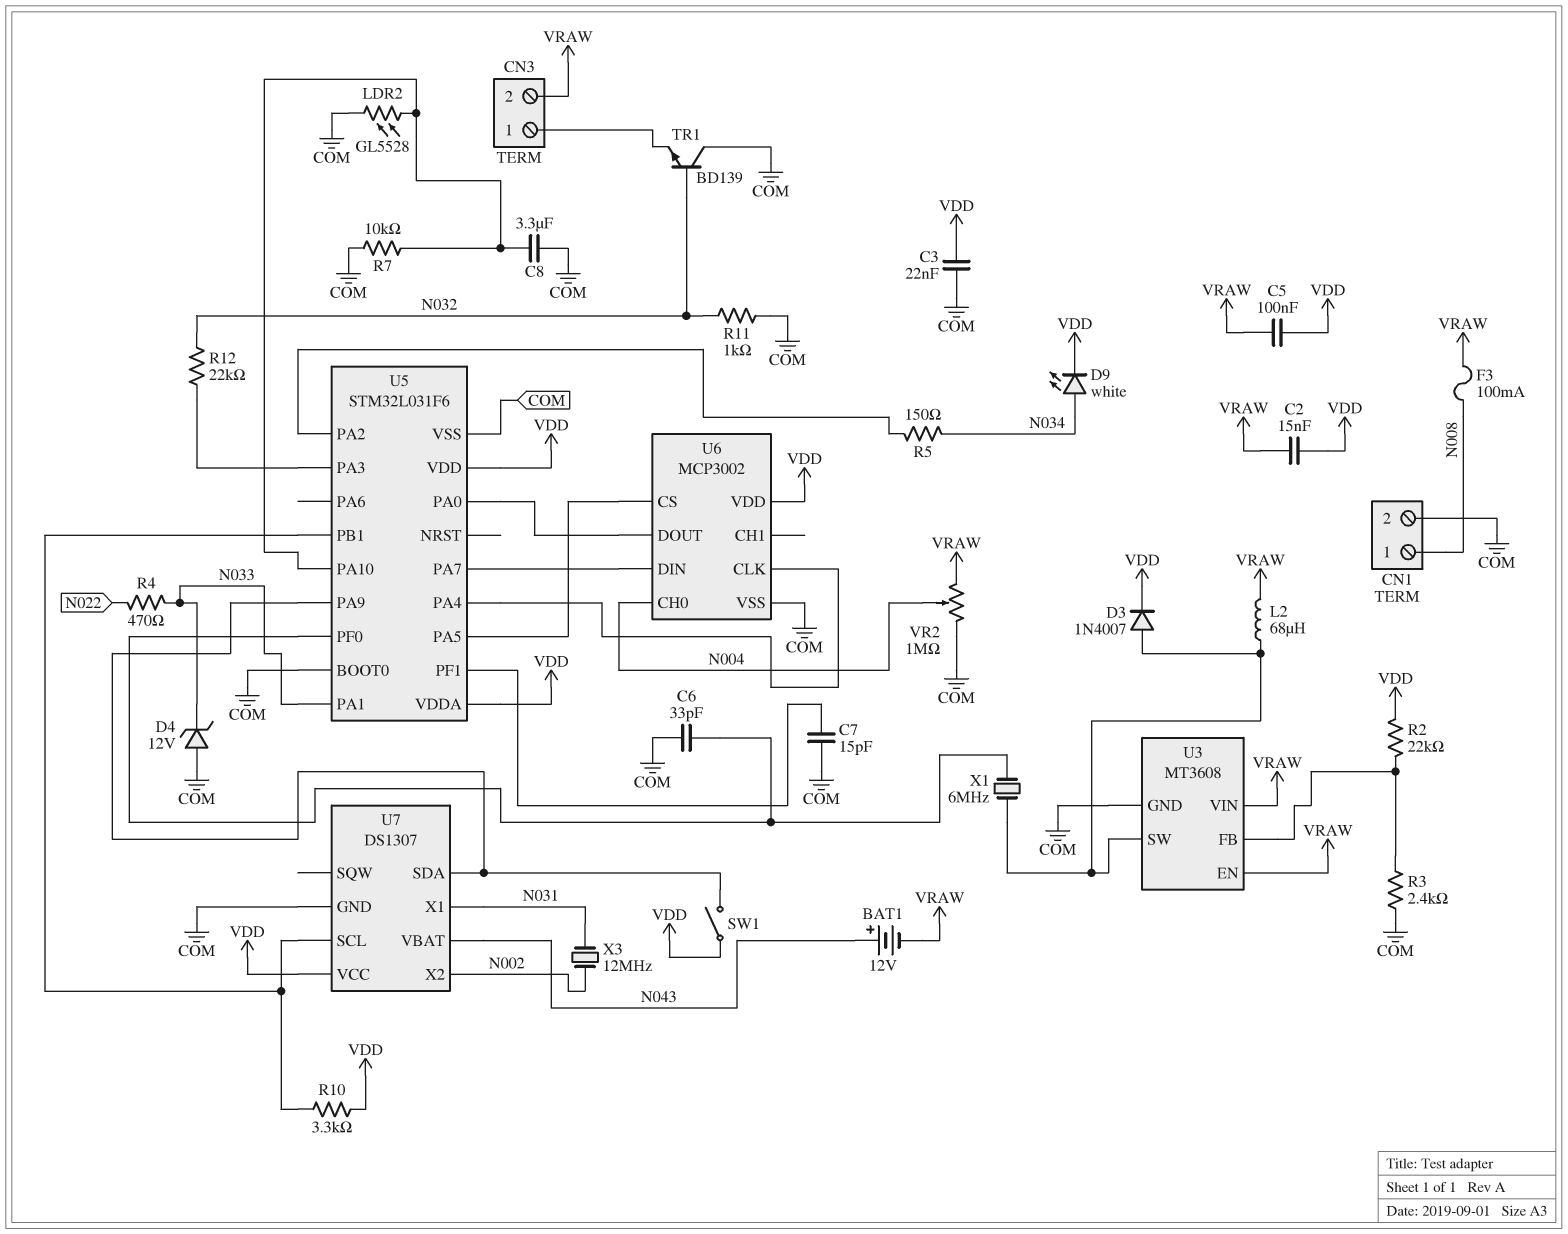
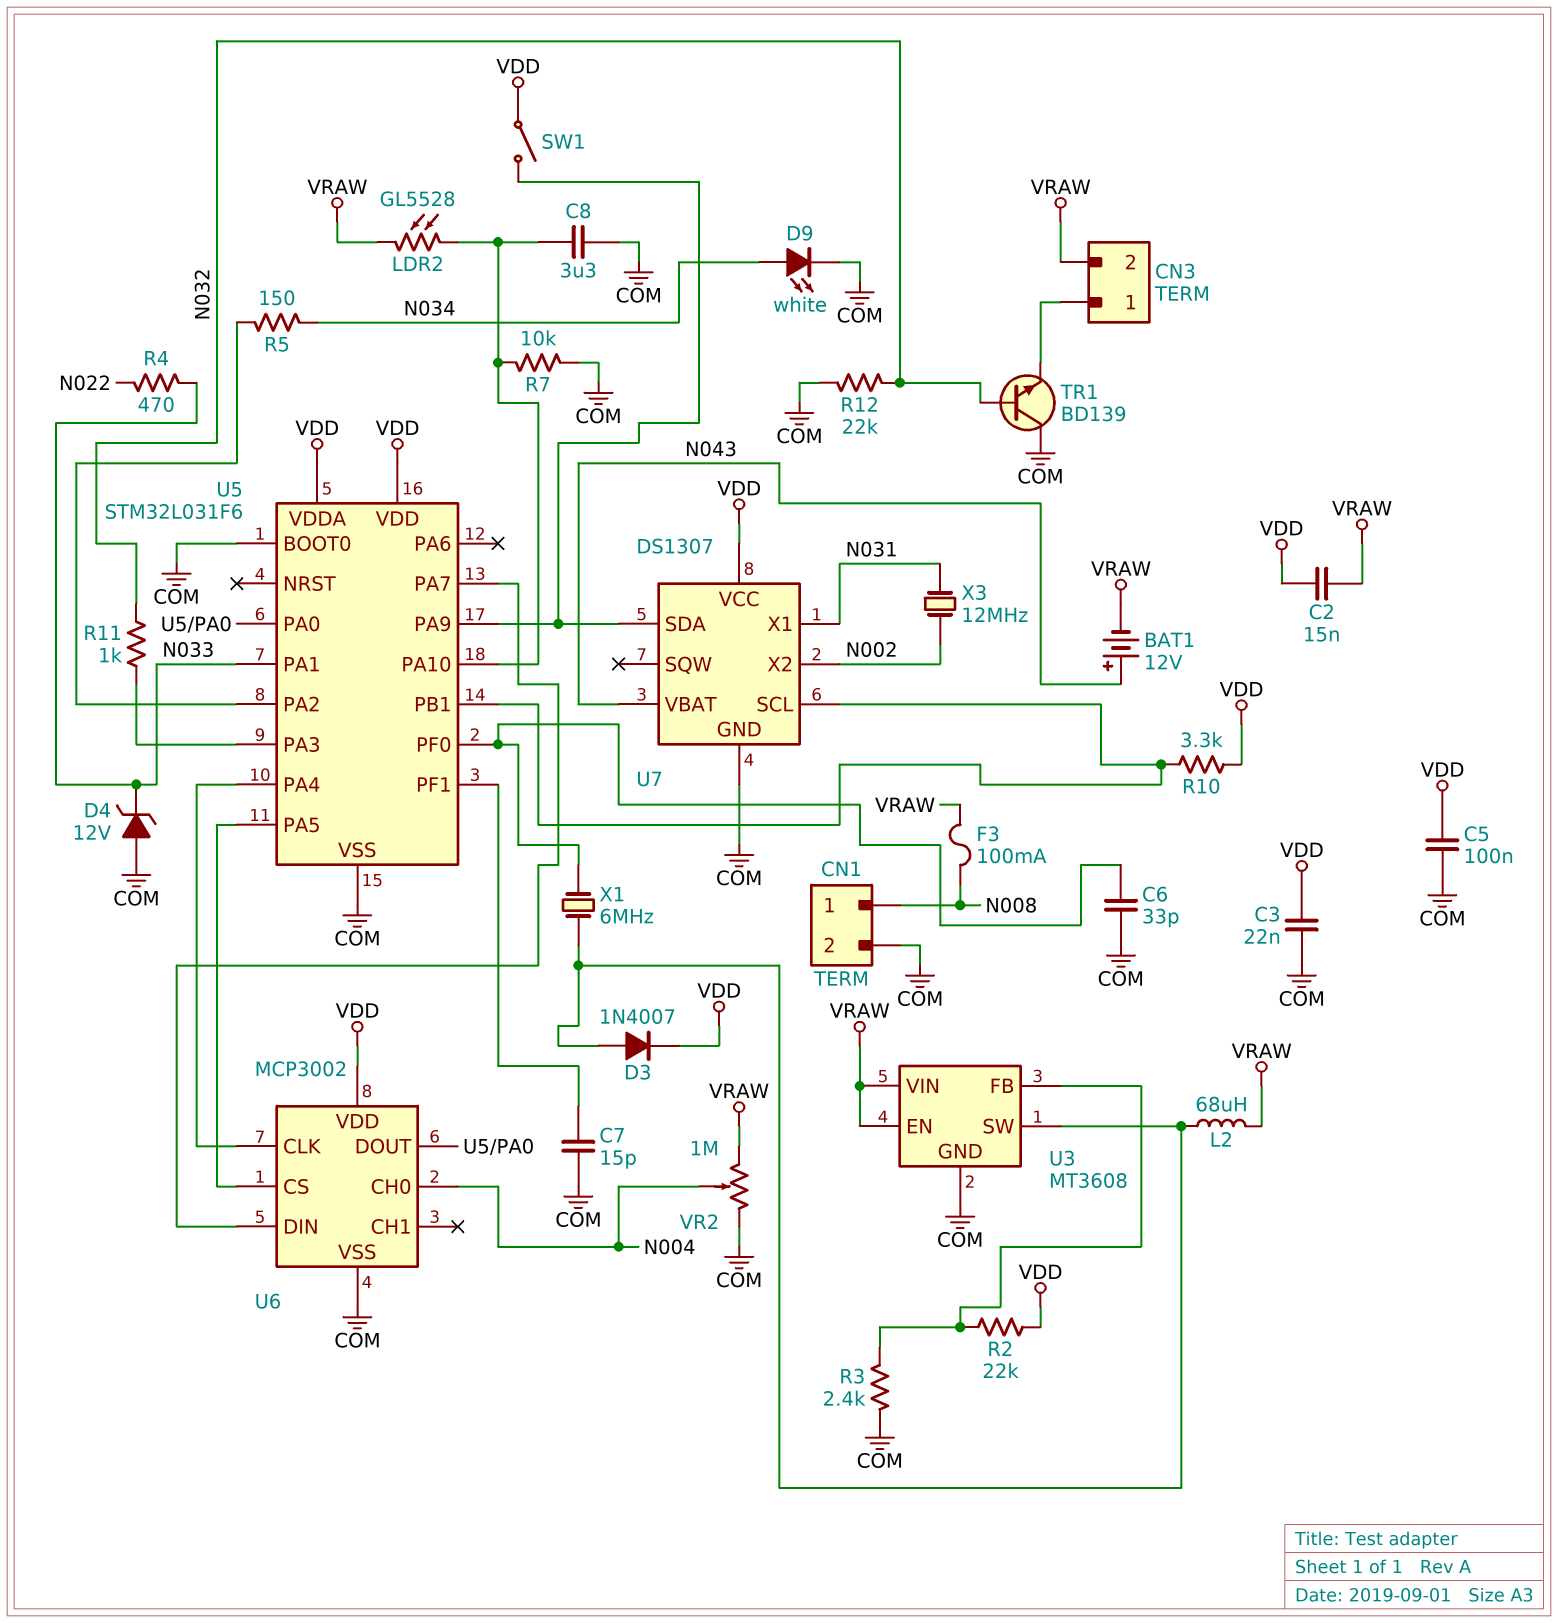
C5: 100nF (VDD, VRAW) -> 100nF (COM, VDD)
D9: LED white (A N034, K VDD) -> LED white (A N034, K COM)
LDR2: GL5528 (COM, U5/PA10) -> GL5528 (U5/PA10, VRAW)
R11: 1k (COM, N032) -> 1k (N032, U5/PA3)
R12: 22k (N032, U5/PA3) -> 22k (COM, N032)

